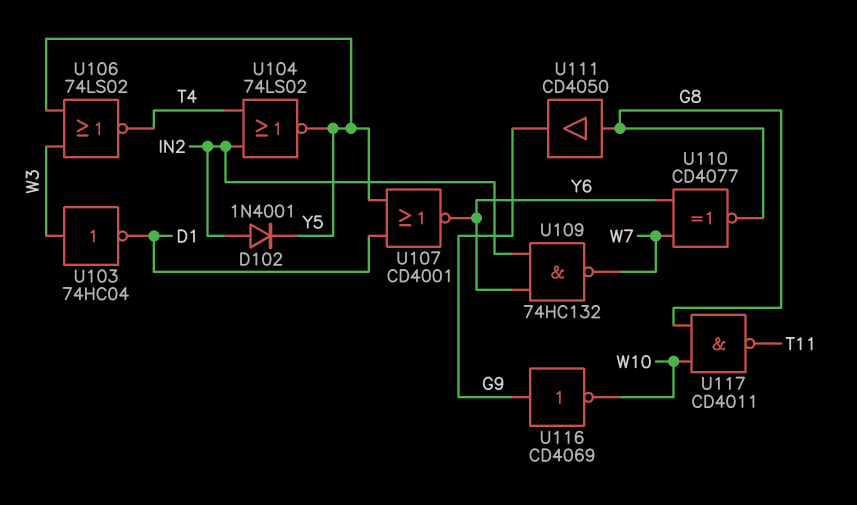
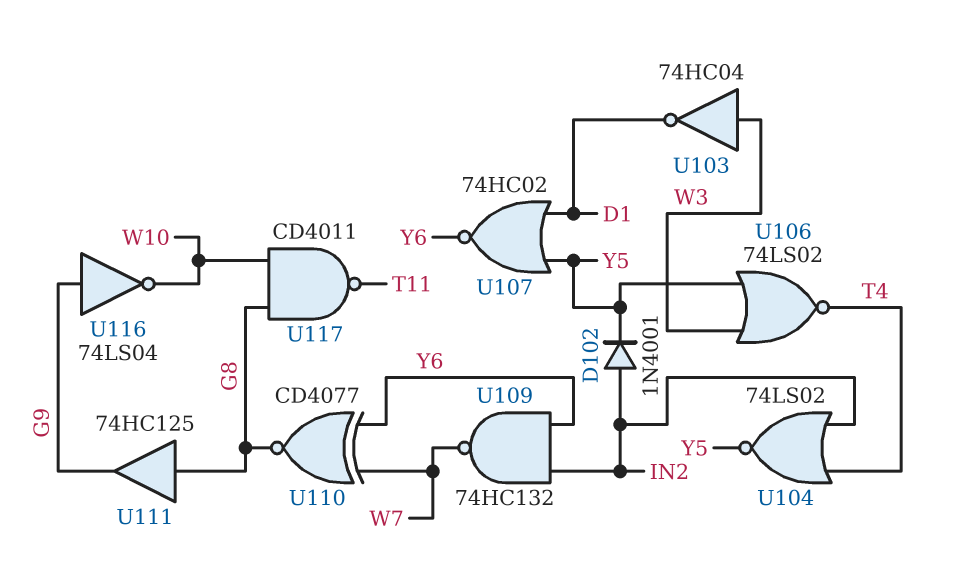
U107: NOR CD4001 (in D1, in Y5, out Y6) -> NOR 74HC02 (in D1, in Y5, out Y6)
U111: buffer CD4050 (in G8, out G9) -> buffer 74HC125 (in G8, out G9)
U116: NOT CD4069 (in G9, out W10) -> NOT 74LS04 (in G9, out W10)

